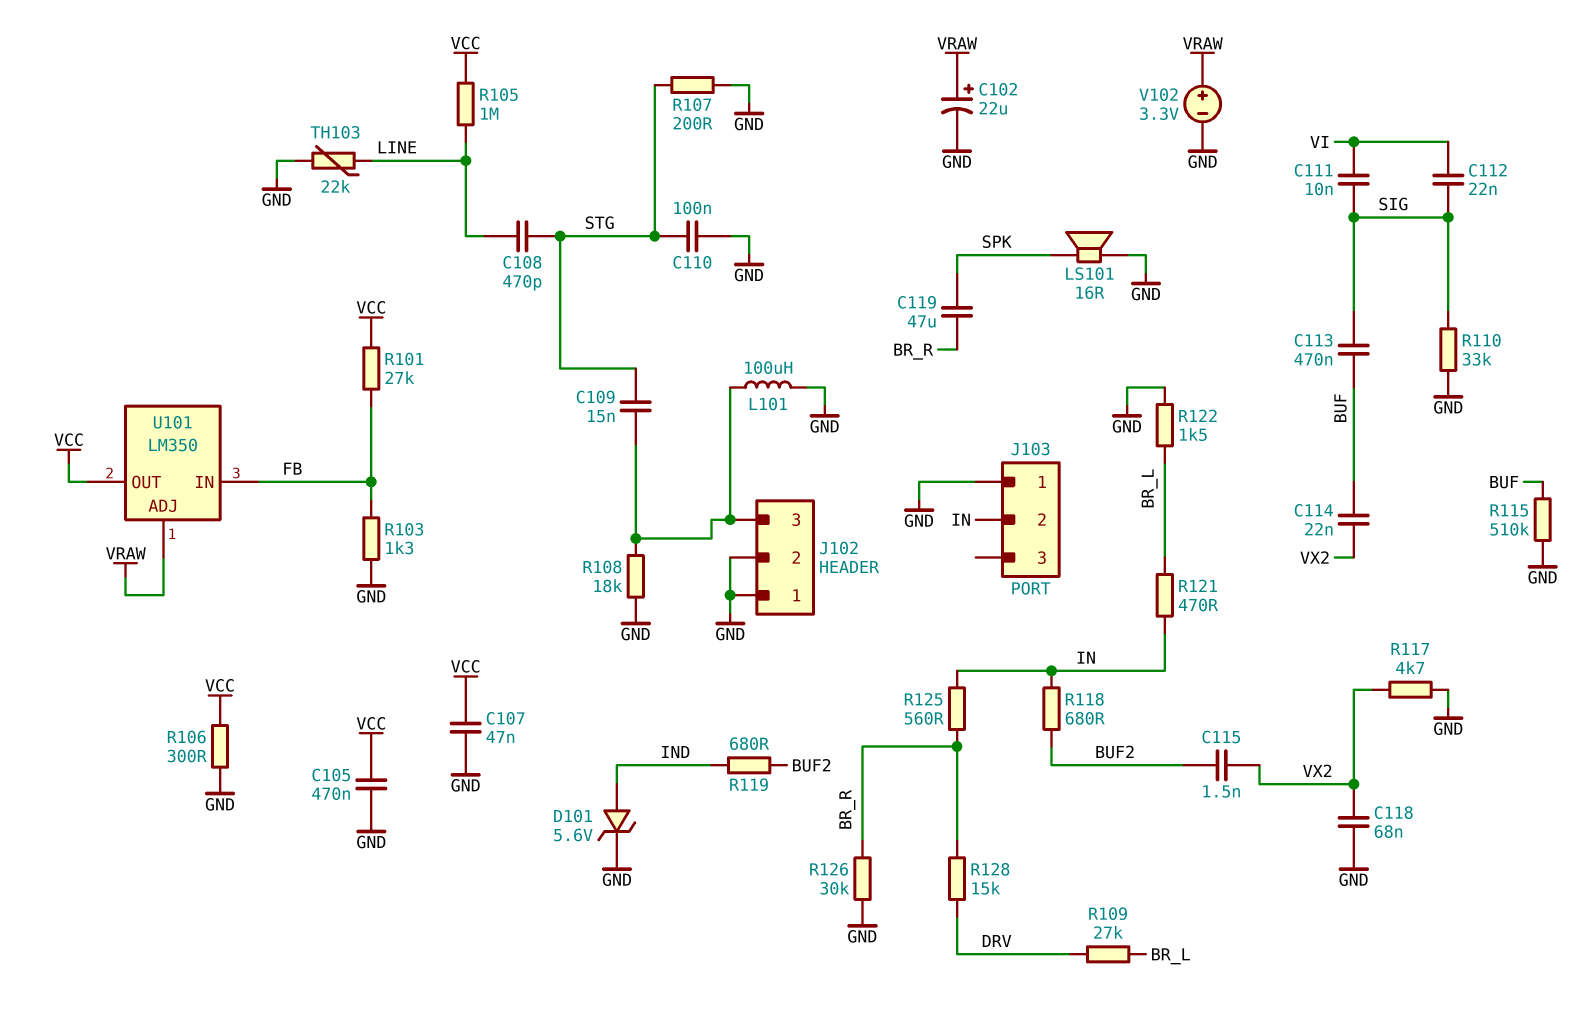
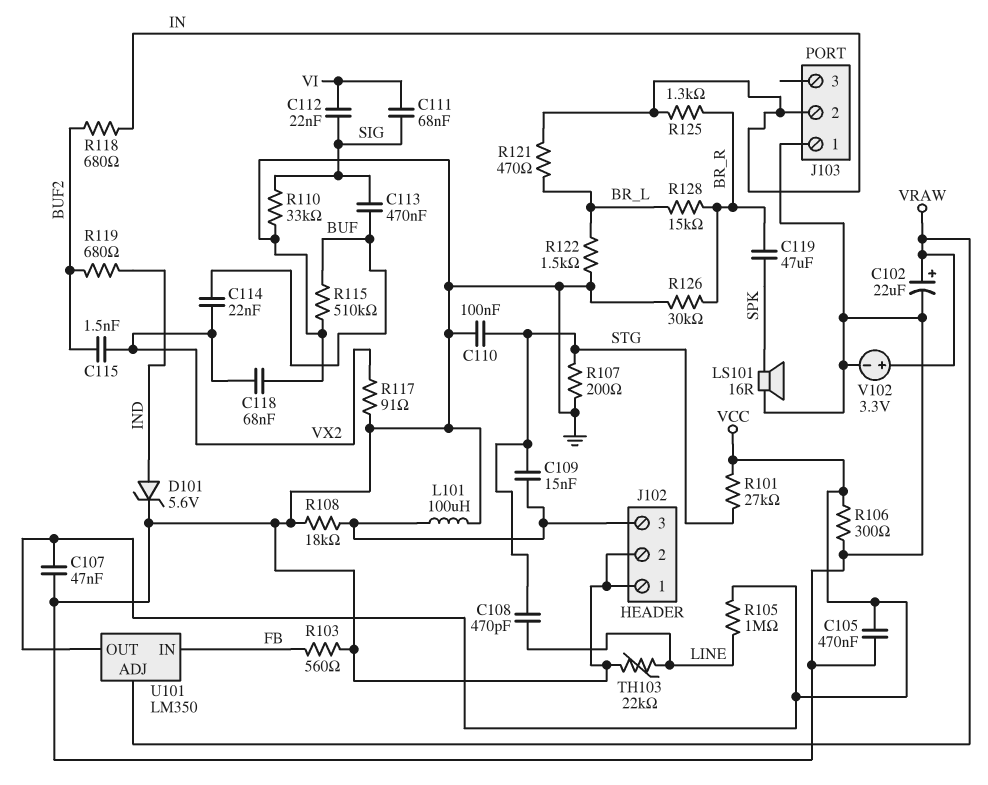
C111: 10nF (SIG, VI) -> 68nF (SIG, VI)
R101: 27k (FB, VCC) -> 27k (STG, VCC)
R103: 1.3k (FB, GND) -> 560 (FB, GND)
R109: 27k (BR_L, DRV) -> none
R117: 4.7k (GND, VX2) -> 91 (GND, VX2)
R125: 560 (BR_R, IN) -> 1.3k (BR_R, IN)
R128: 15k (BR_R, DRV) -> 15k (BR_L, BR_R)

